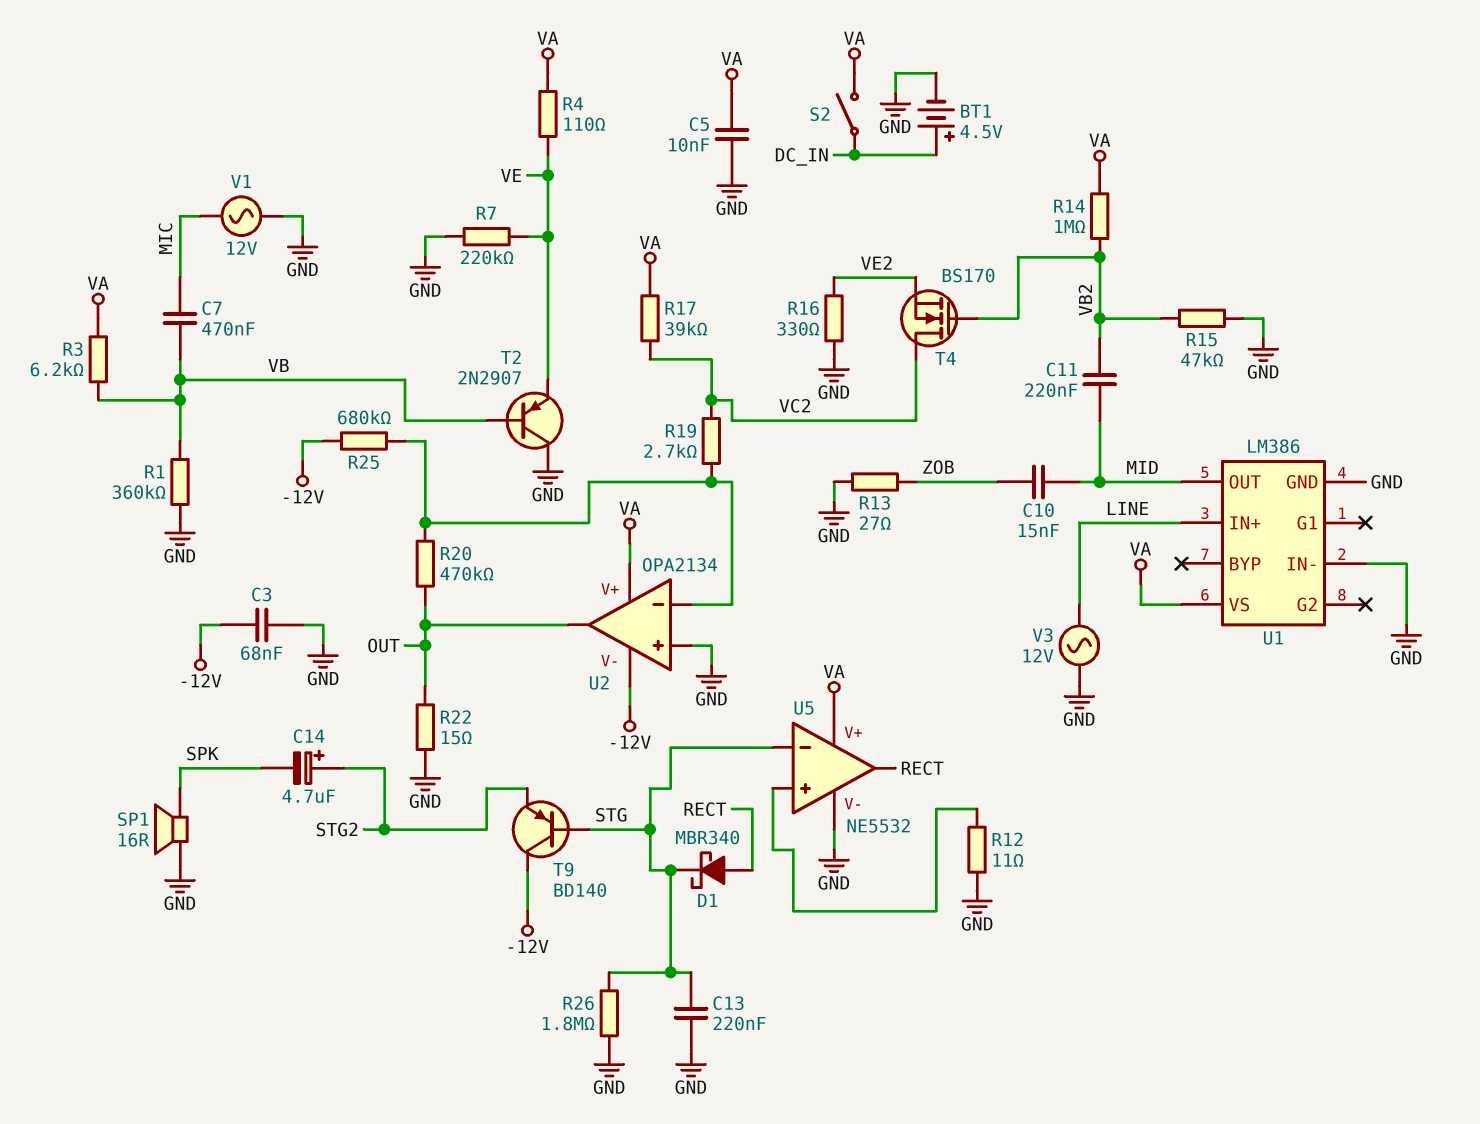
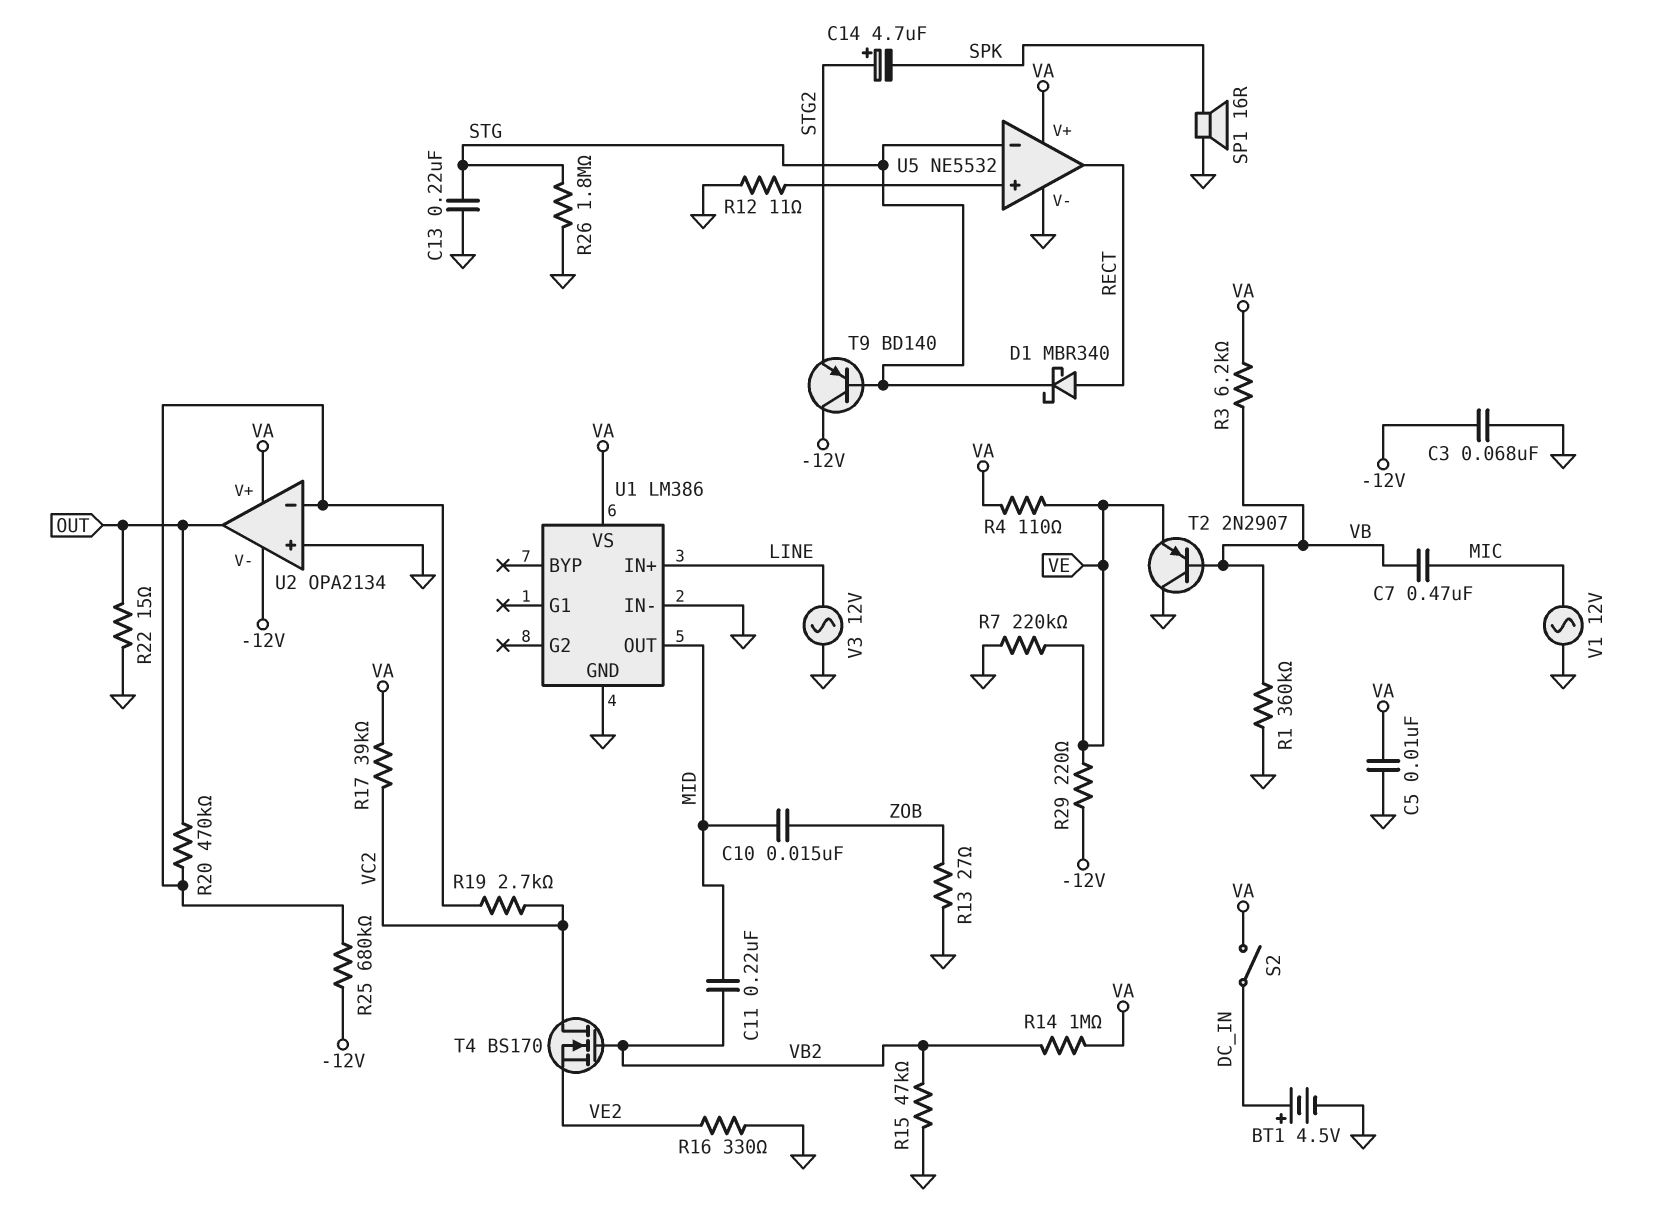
R29: none -> 220 (-12V, VE)

